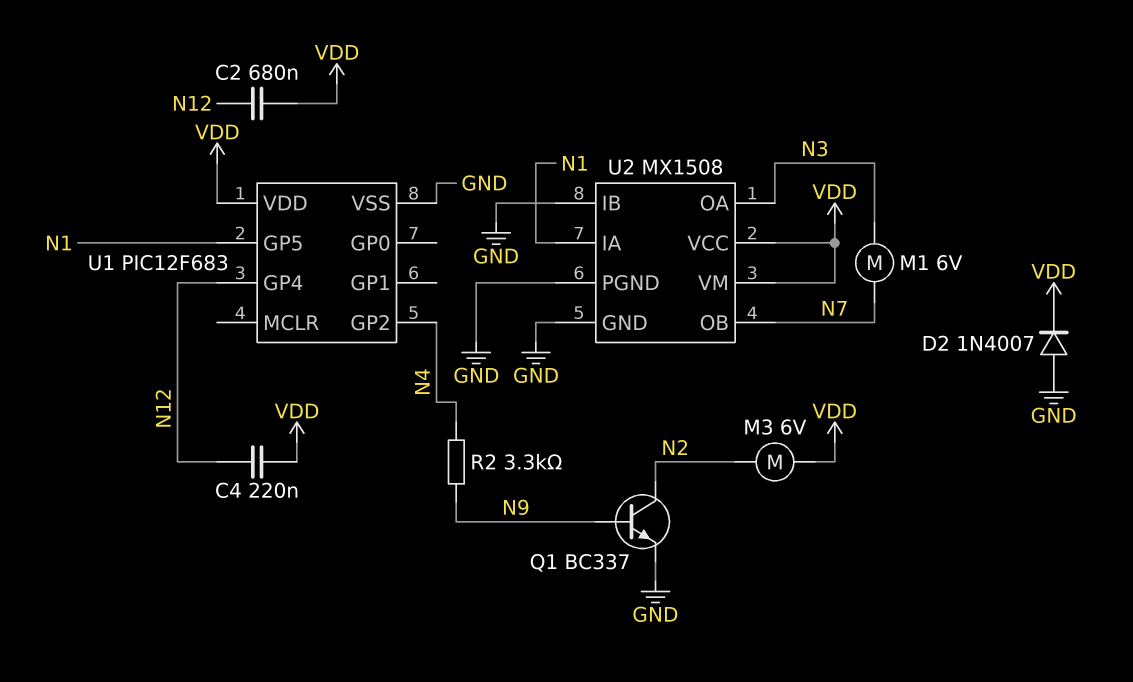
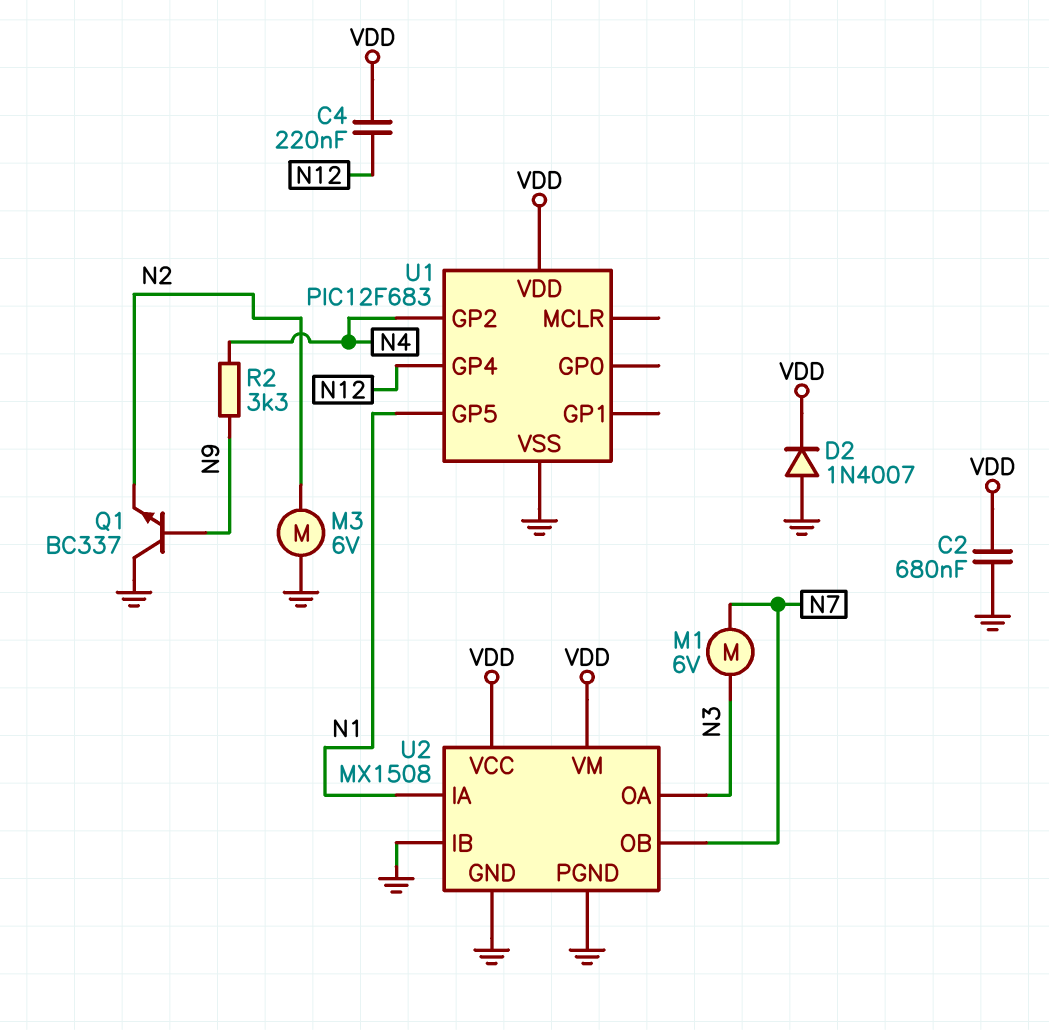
C2: 680nF (N12, VDD) -> 680nF (GND, VDD)
M3: motor 6V (N2, VDD) -> motor 6V (GND, N2)
Q1: NPN BC337 (B N9, C N2, E GND) -> NPN BC337 (B N9, C GND, E N2)

